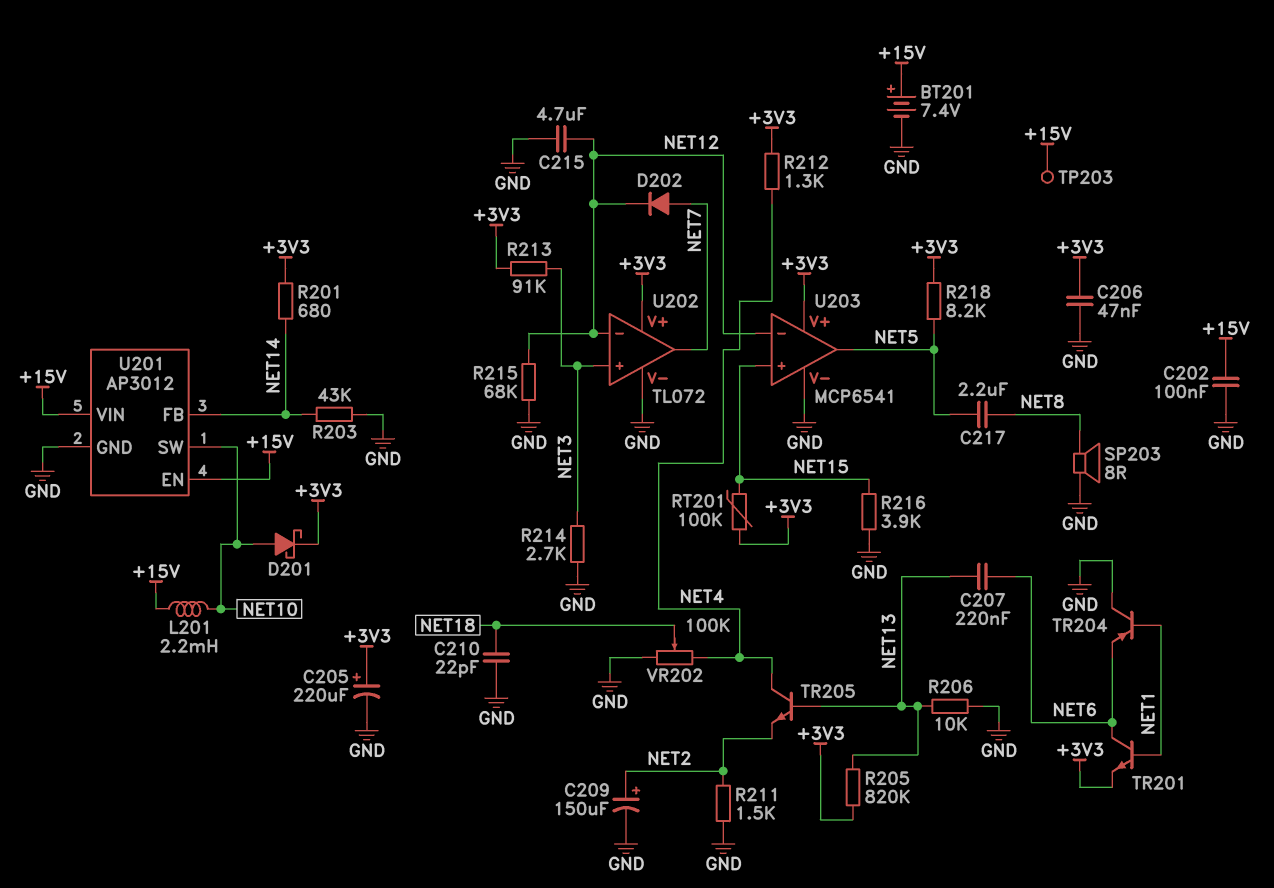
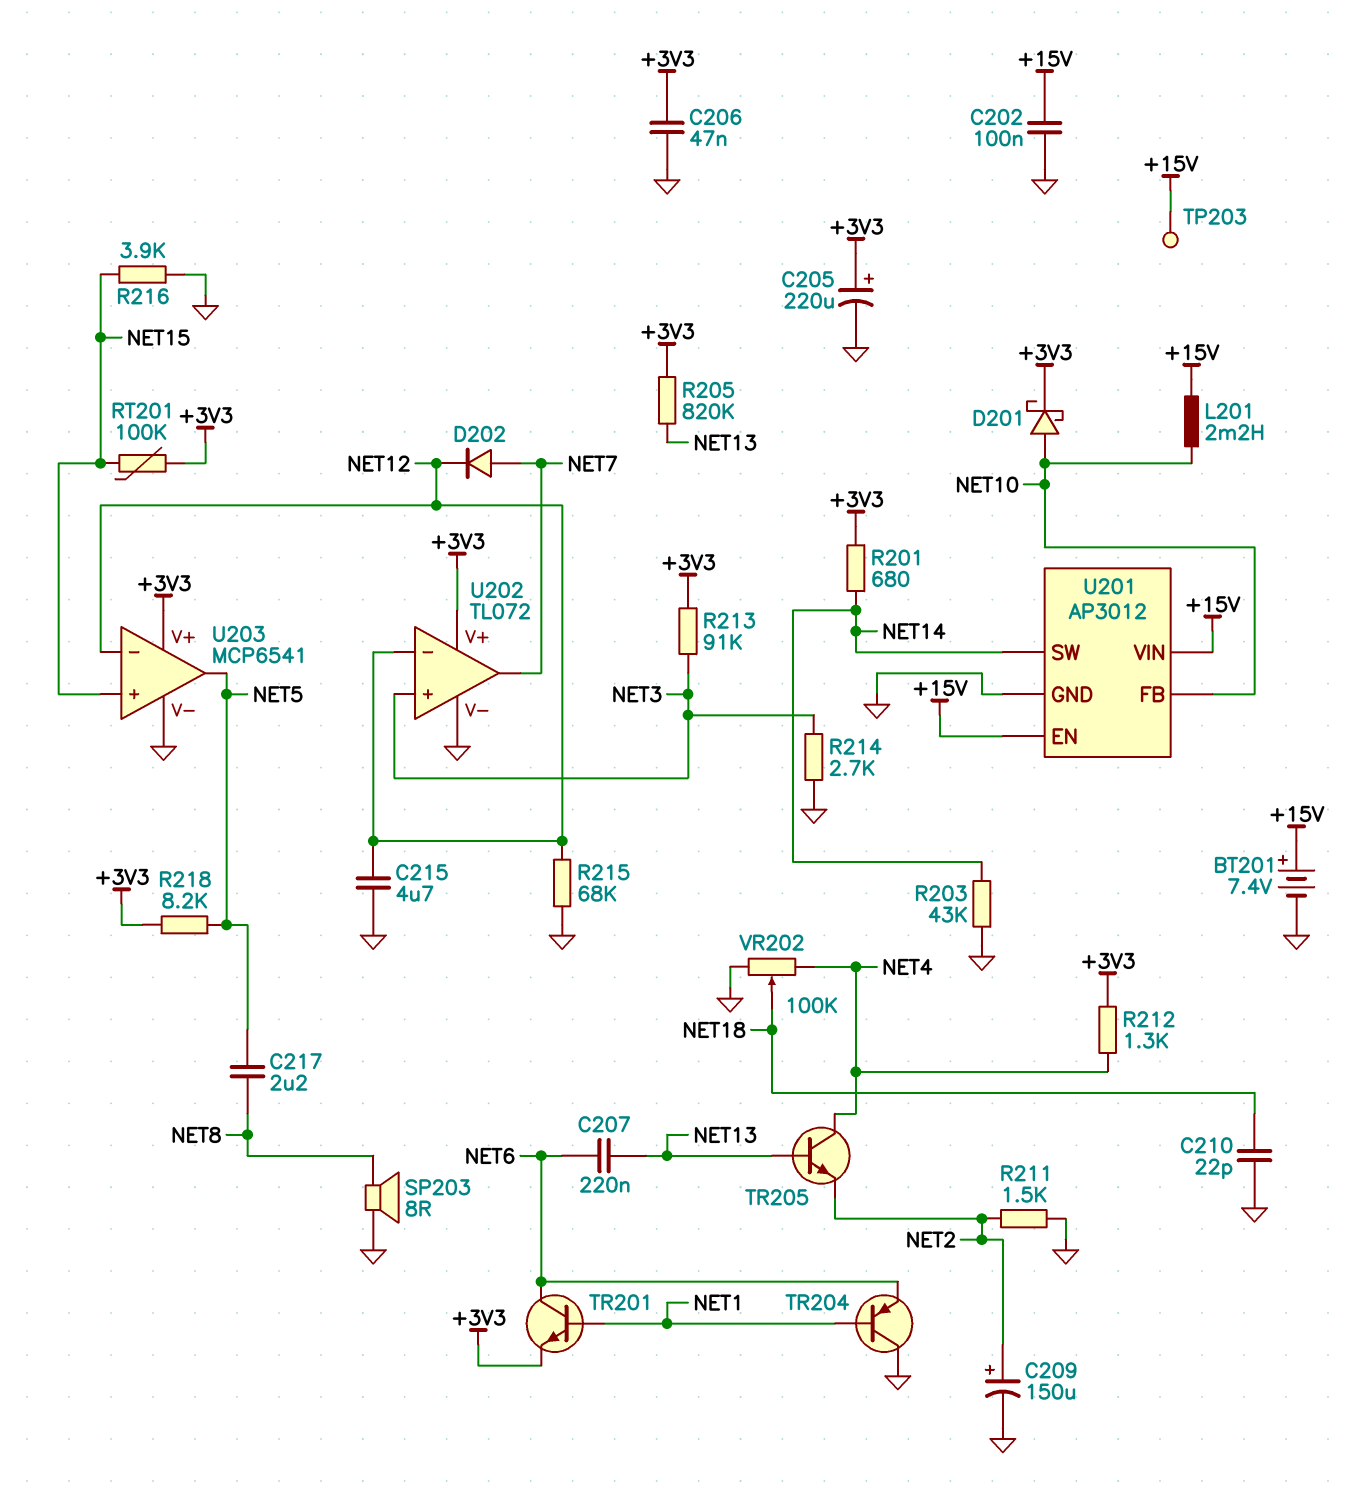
R206: 10k (GND, NET13) -> none
U201 pin FB: NET14 -> NET10
U201 pin SW: NET10 -> NET14

